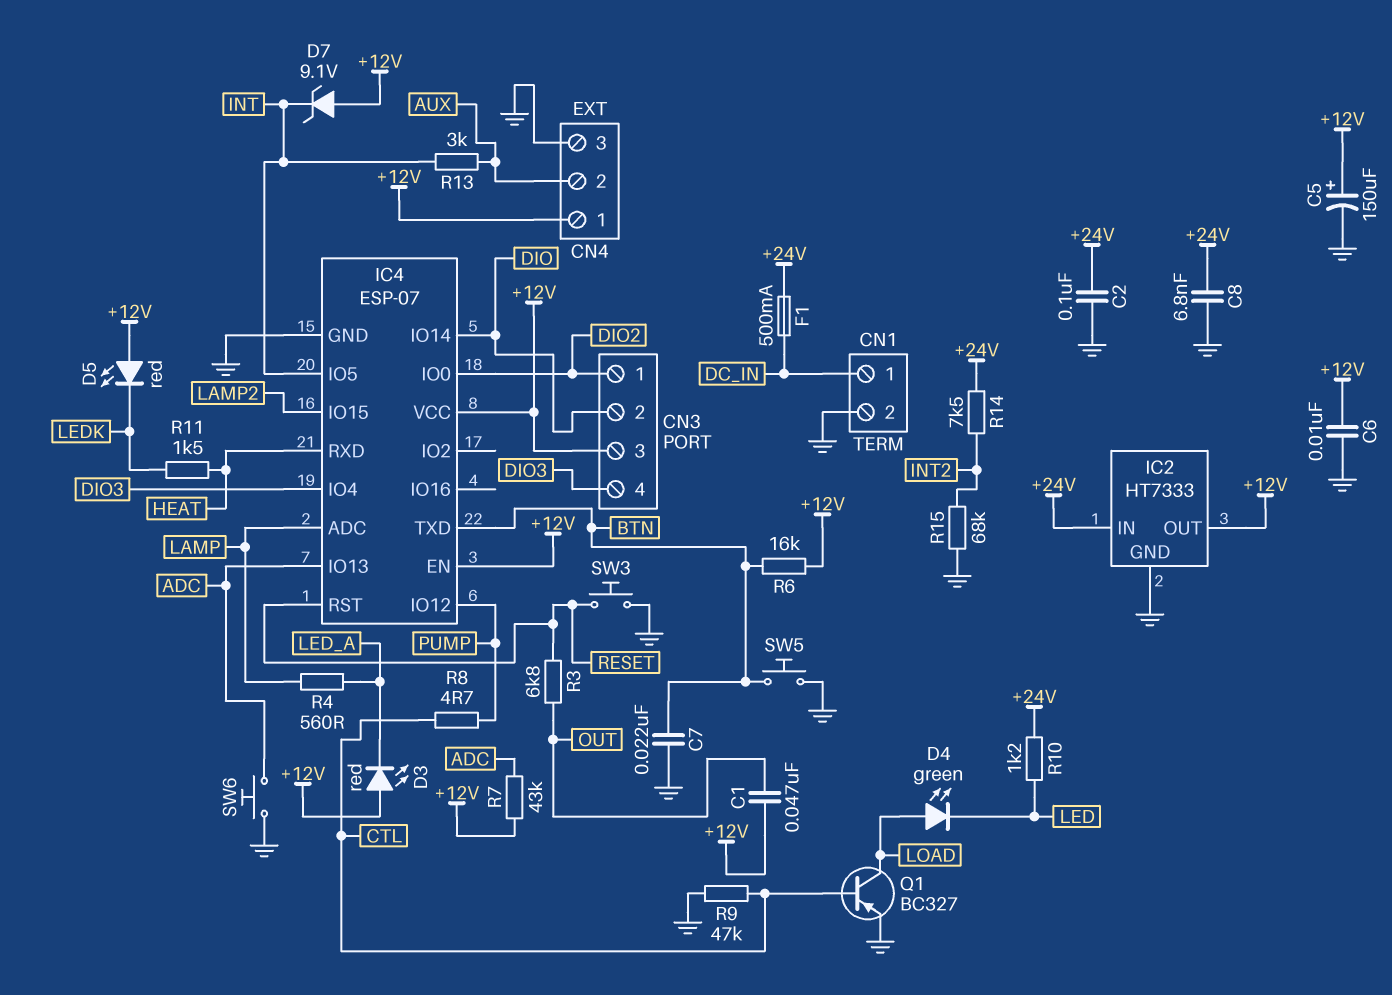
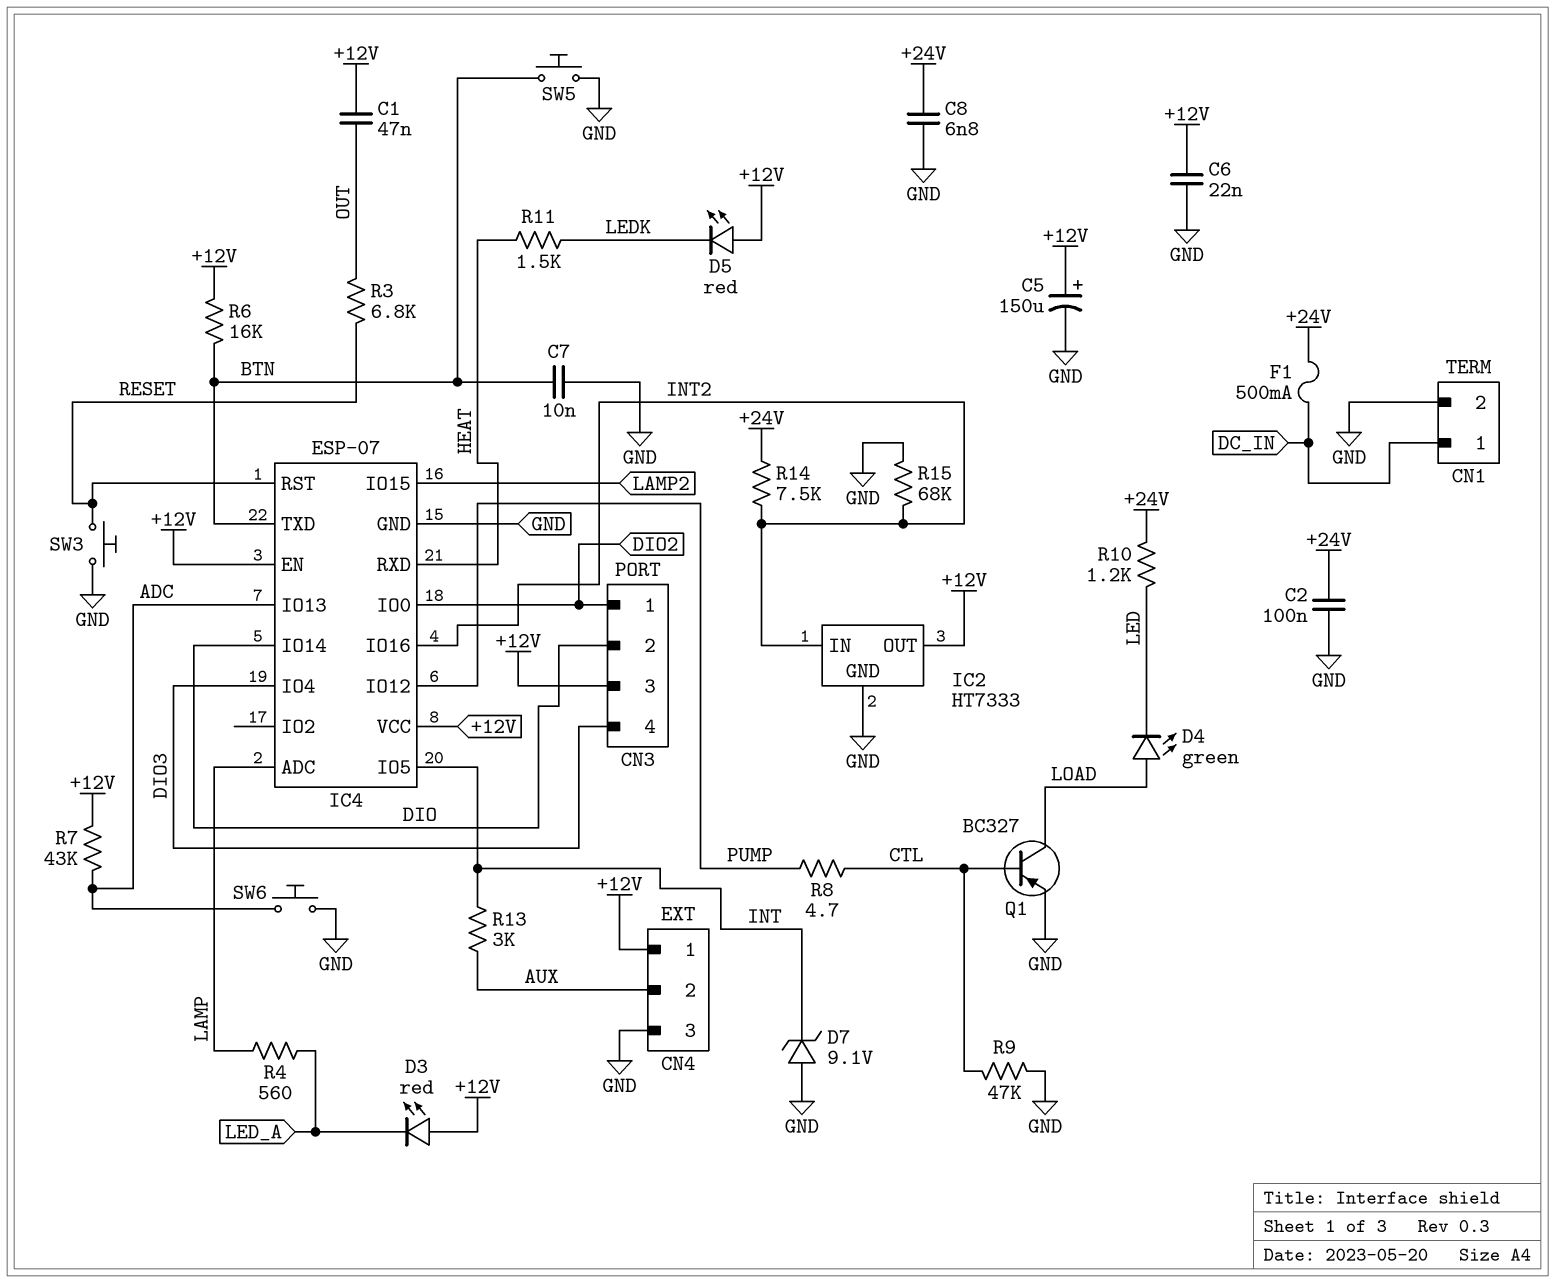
C6: 10nF (+12V, GND) -> 22nF (+12V, GND)
C7: 22nF (BTN, GND) -> 10nF (BTN, GND)
D7: zener 9.1V (A +12V, K INT) -> zener 9.1V (A GND, K INT)
IC2 pin IN: +24V -> INT2
IC4 pin IO16: none -> INT2

